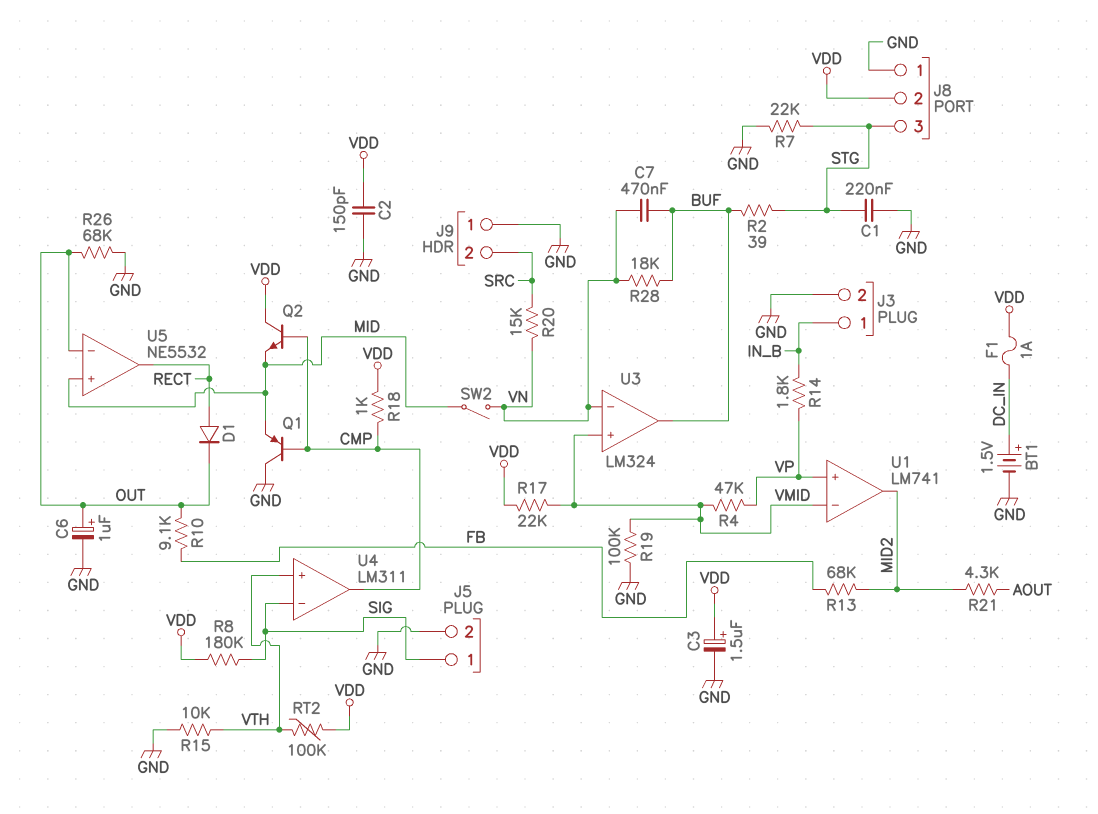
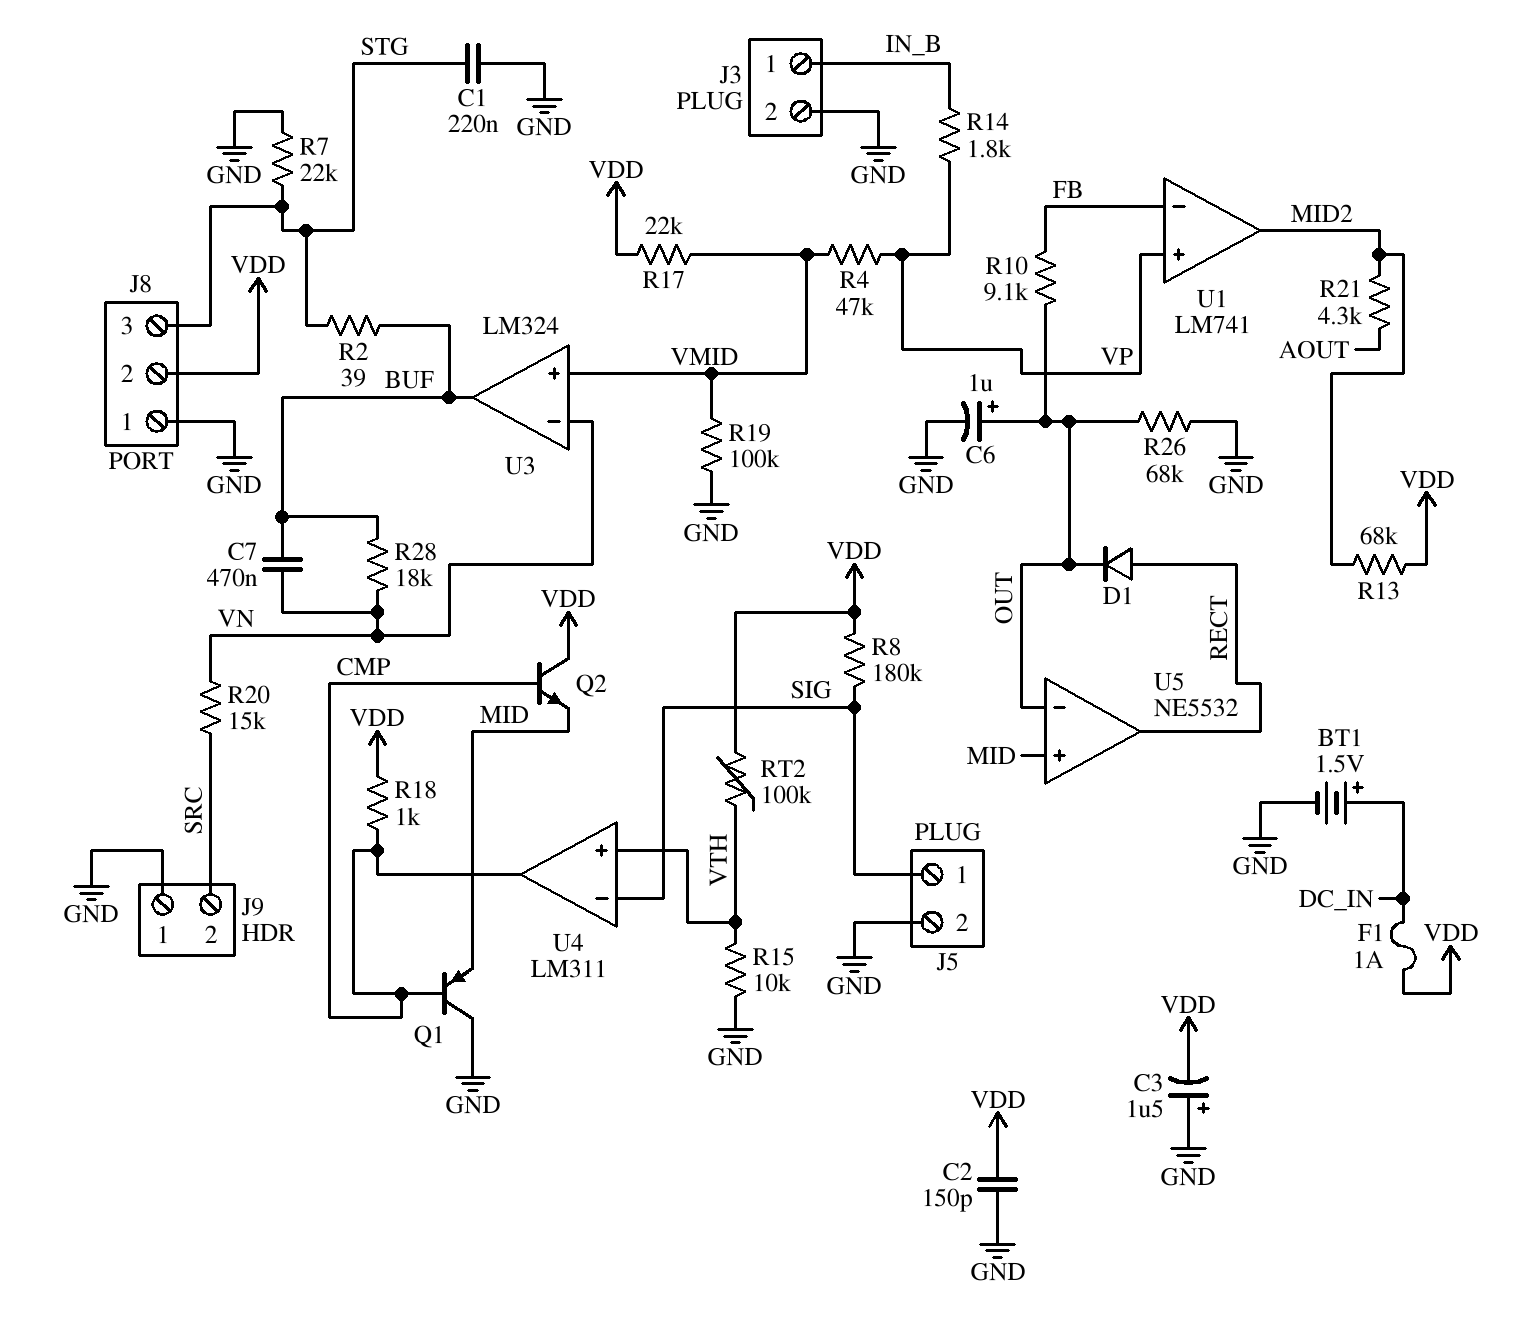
C3: 1.5uF (plus VDD, minus GND) -> 1.5uF (plus GND, minus VDD)
R13: 68k (FB, MID2) -> 68k (MID2, VDD)
SW2: switch (MID, VN) -> none
U1 pin in-: VMID -> FB

